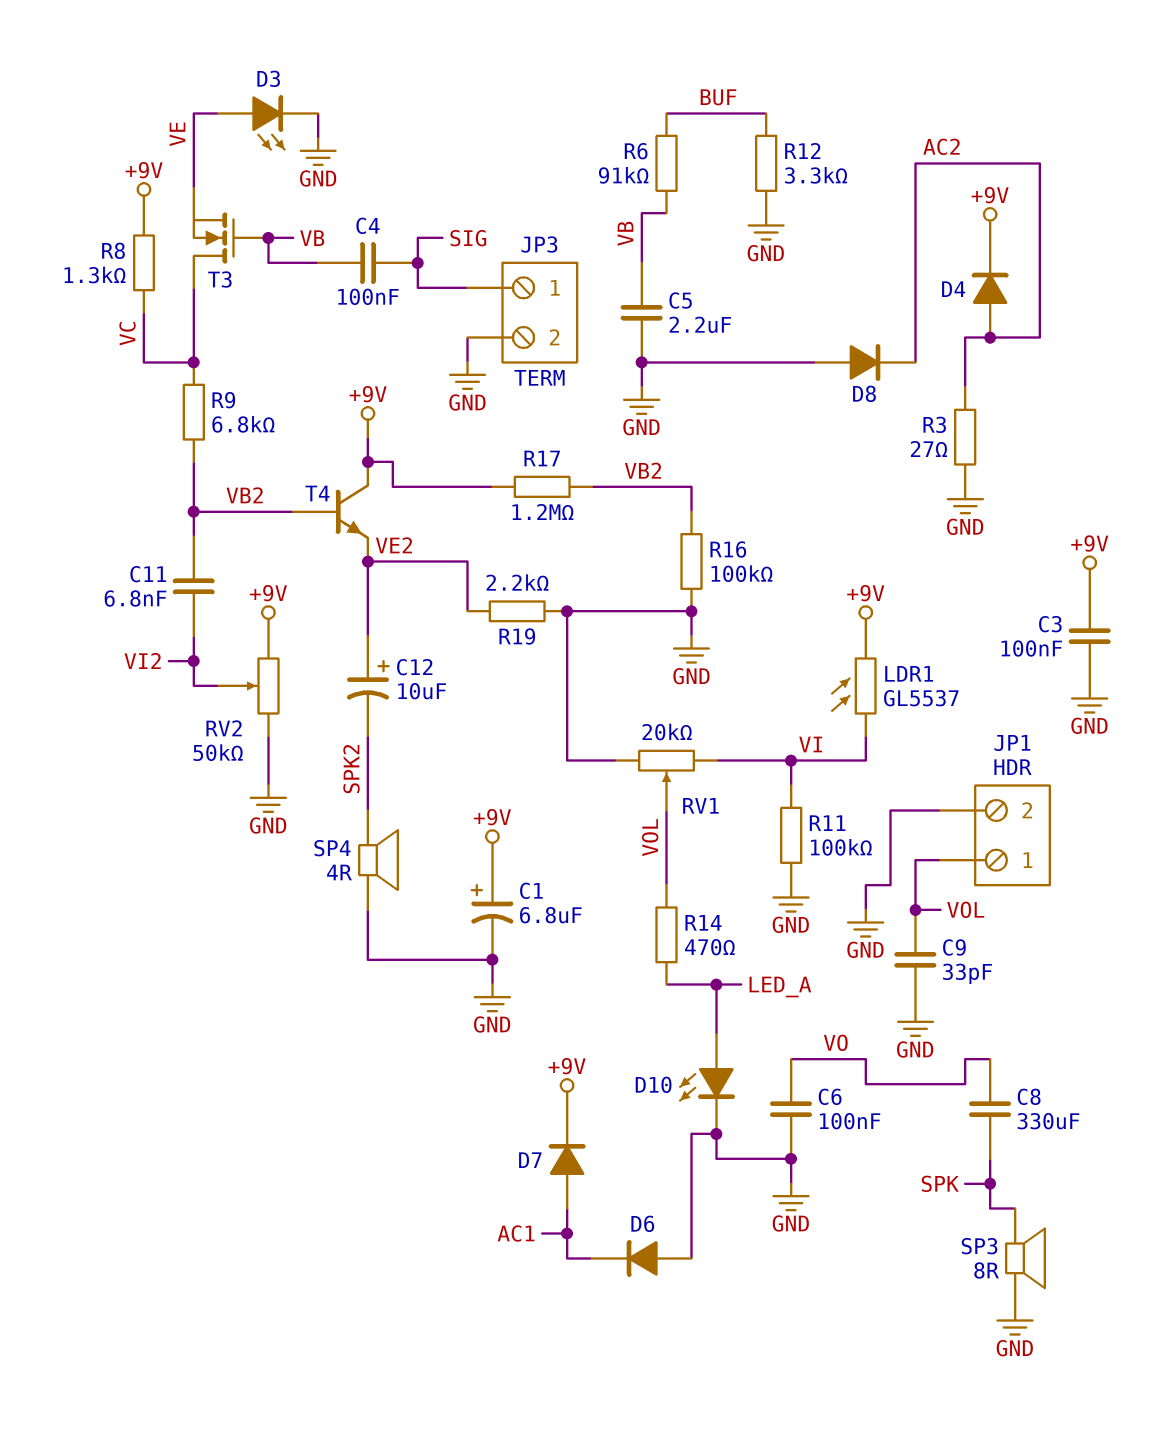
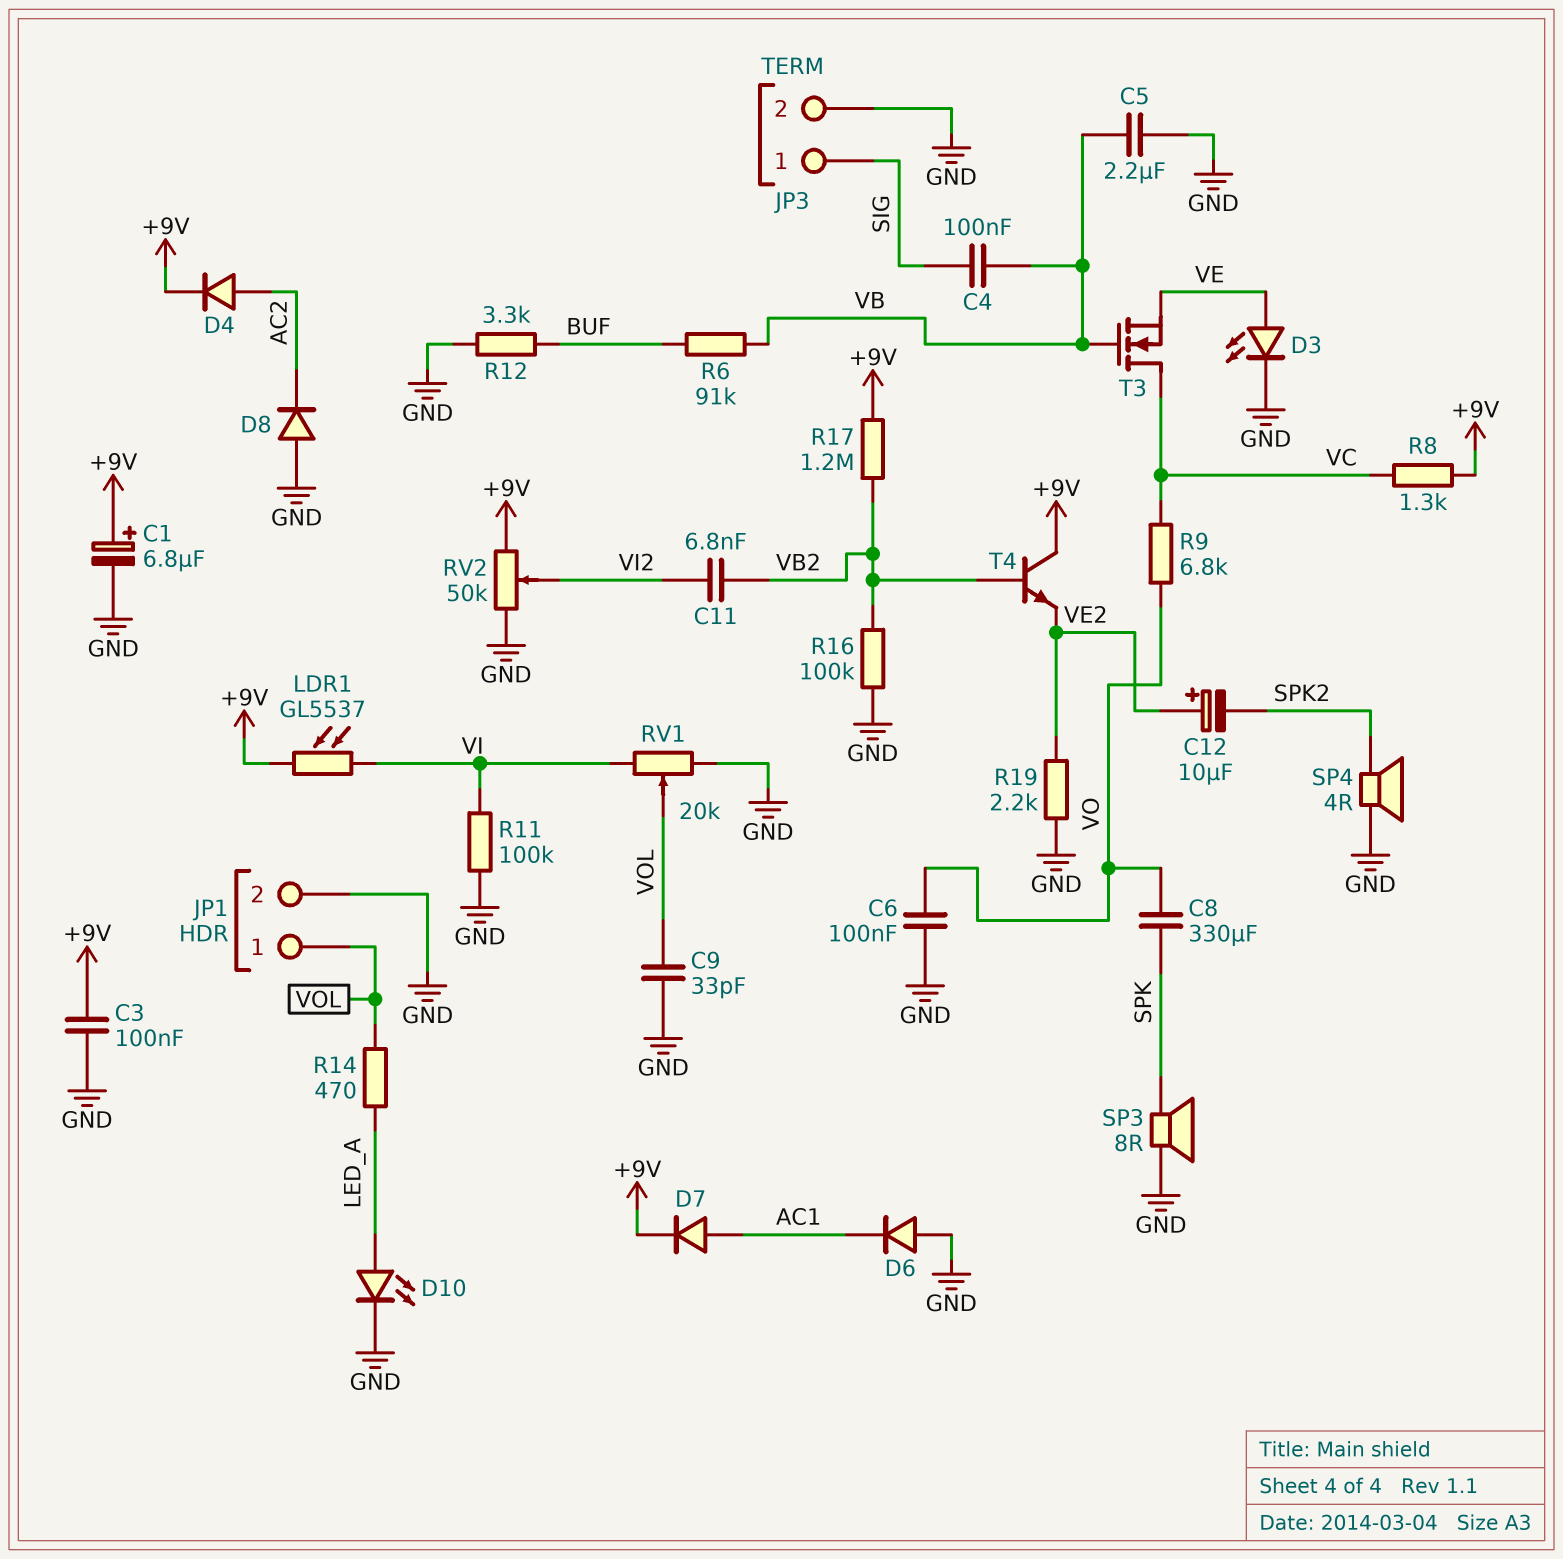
R3: 27 (AC2, GND) -> none
R9: 6.8k (VB2, VC) -> 6.8k (VC, VO)

